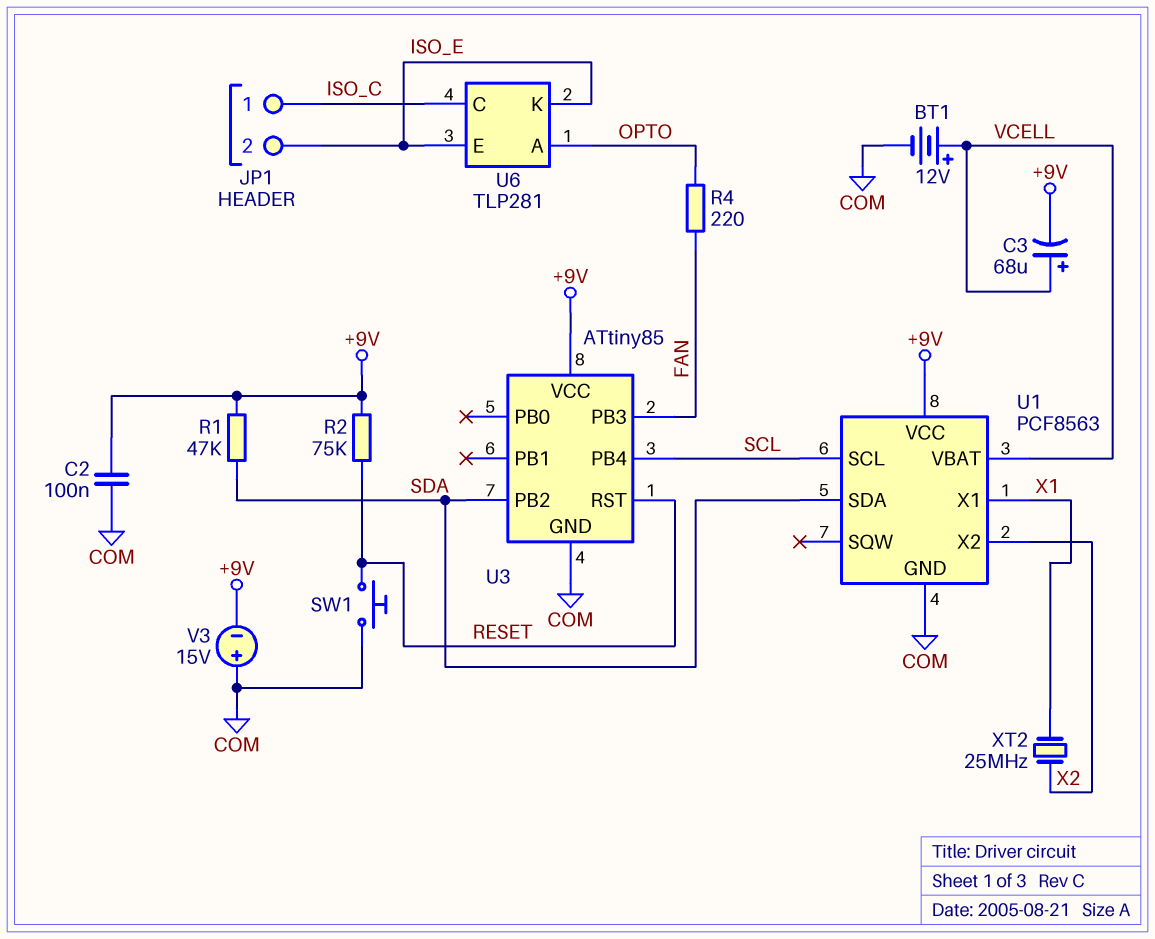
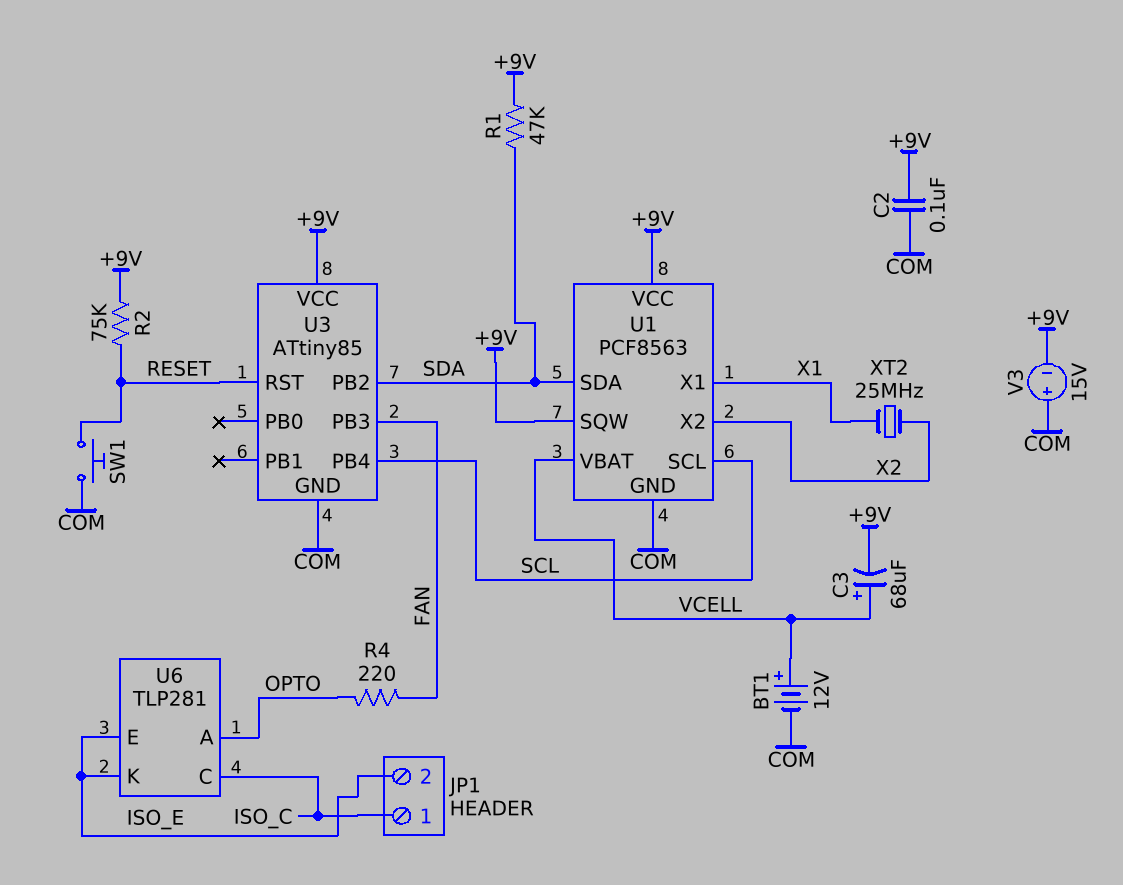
U1 pin SQW: none -> +9V

